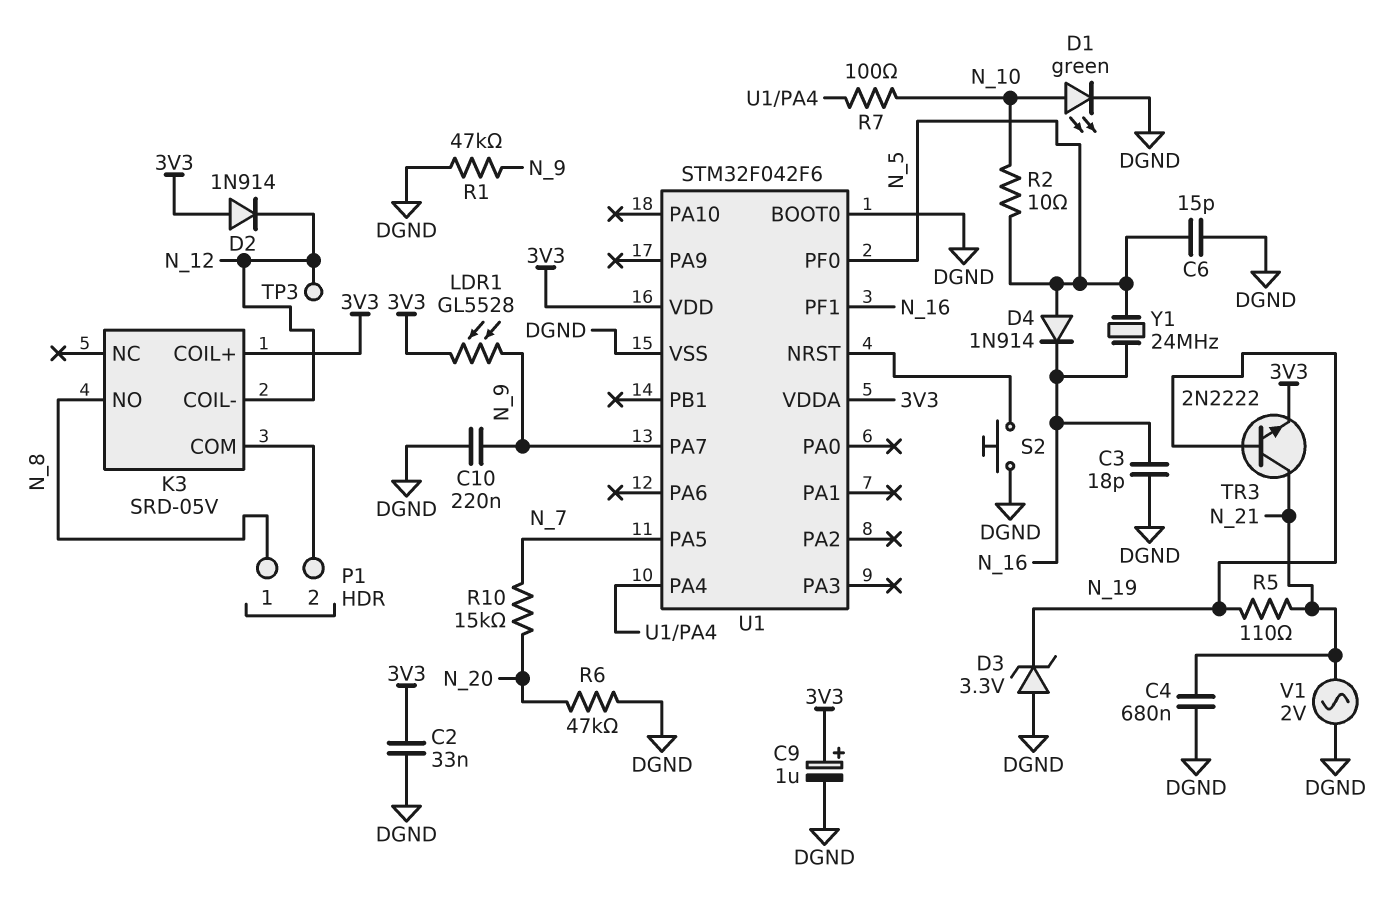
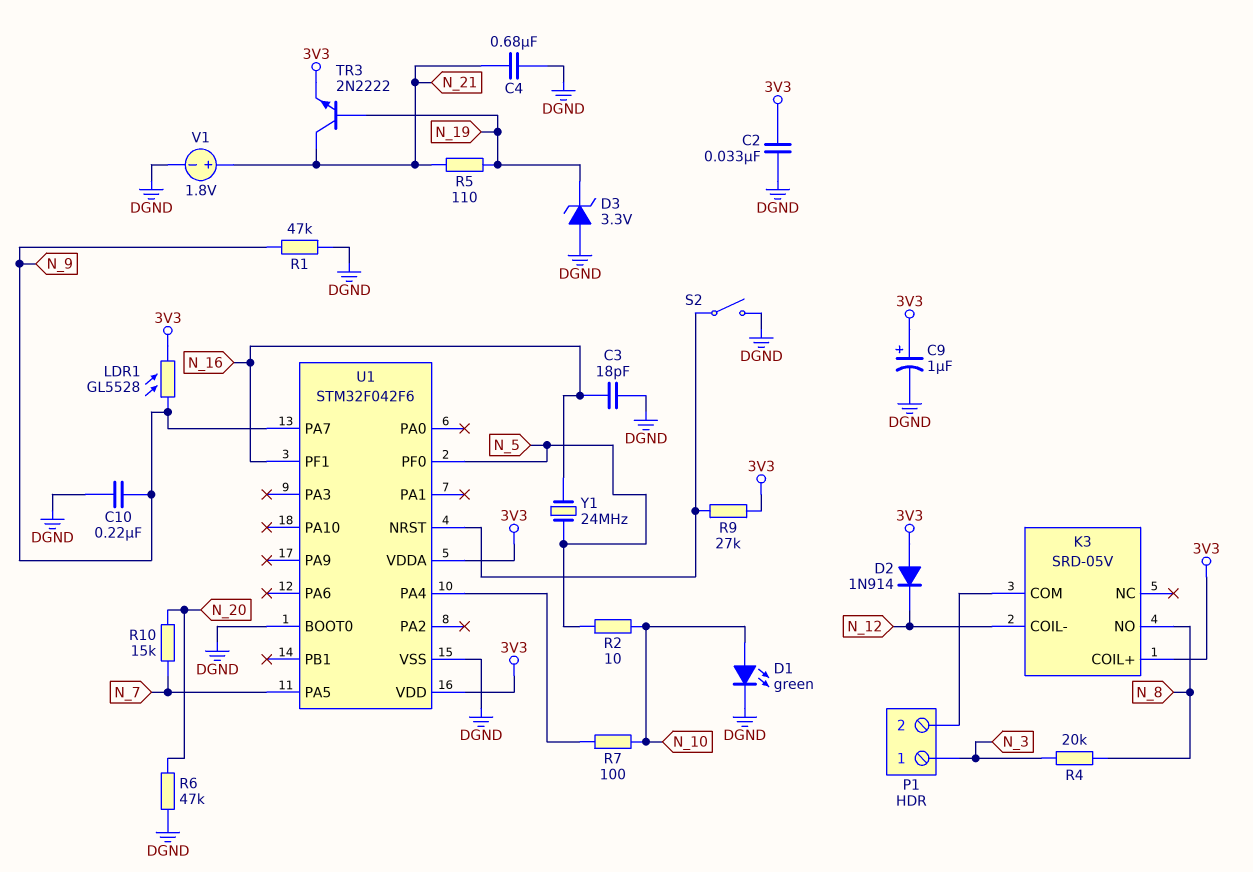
C6: 15pF (DGND, N_5) -> none
D4: diode 1N914 (A N_5, K N_16) -> none
P1 pin 1: N_8 -> N_3
R4: none -> 20k (N_3, N_8)
R9: none -> 27k (3V3, U1/NRST)
S2: button (DGND, U1/NRST) -> switch (DGND, U1/NRST)
TP3: test point (N_12) -> none
V1: AC 2V (DGND, N_21) -> 1.8V (plus N_21, minus DGND)

